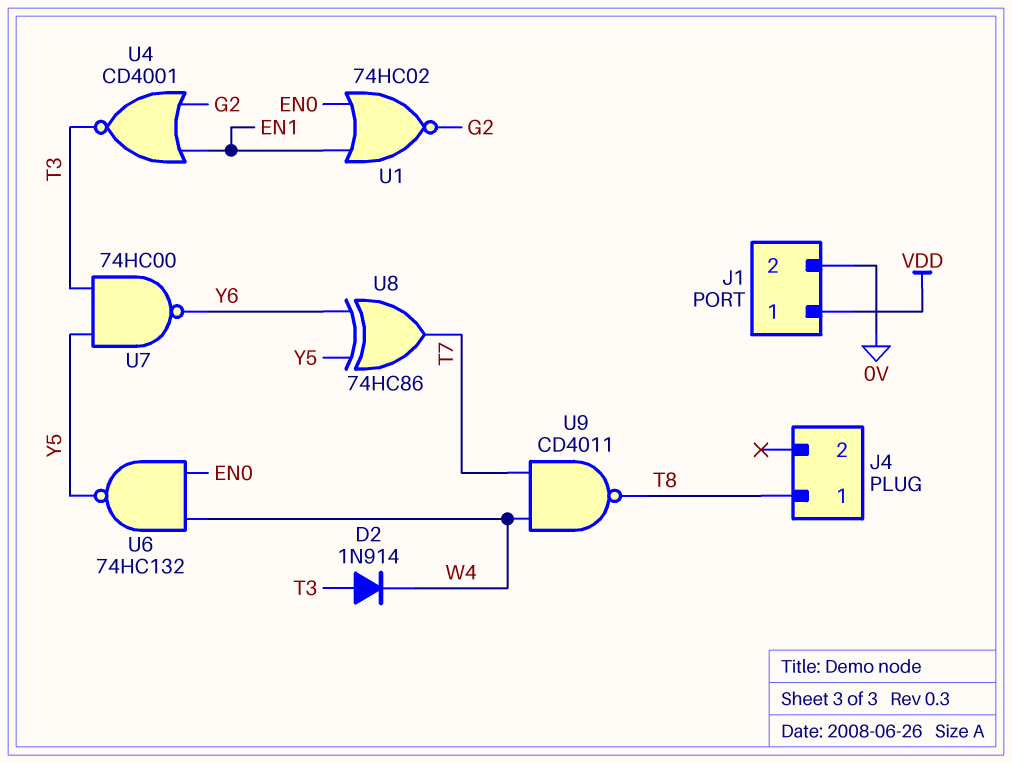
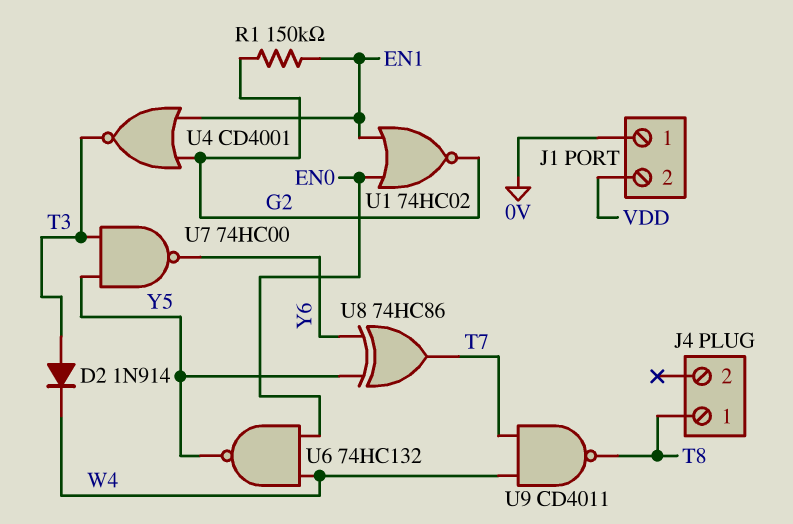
J1 pin 1: VDD -> 0V
J1 pin 2: 0V -> VDD
R1: none -> 150k (EN1, G2)

